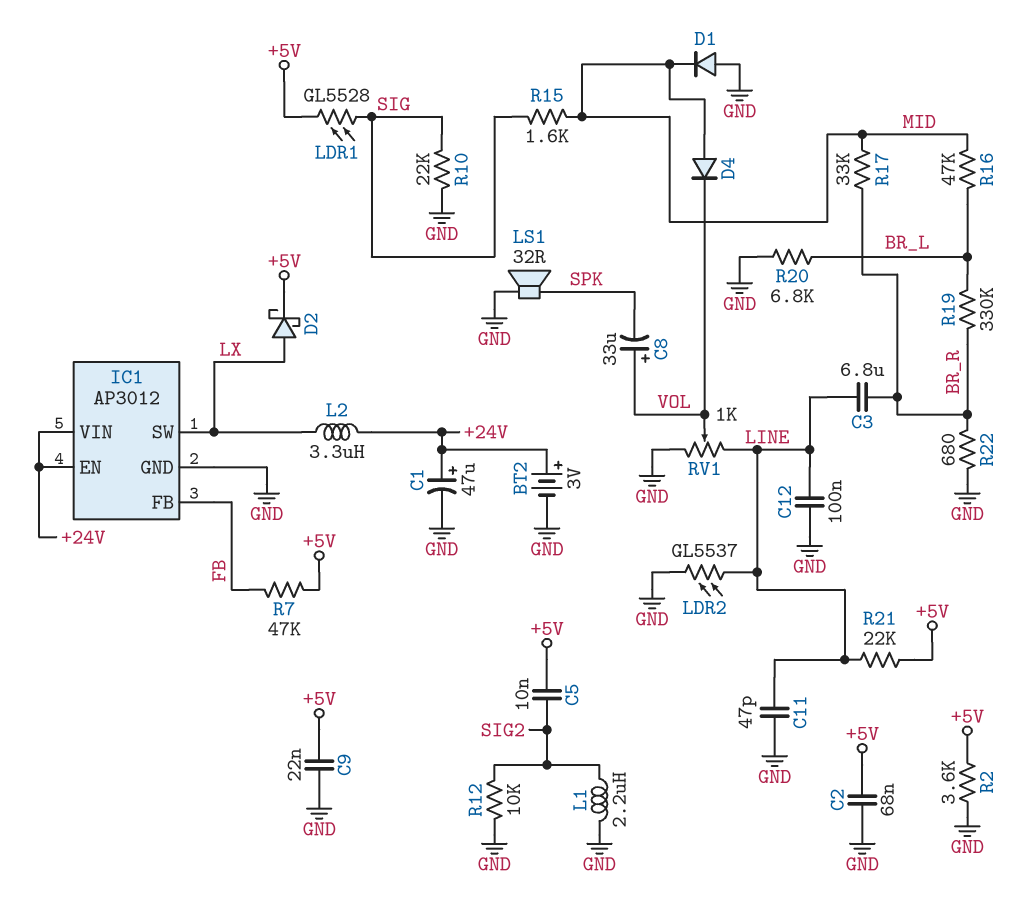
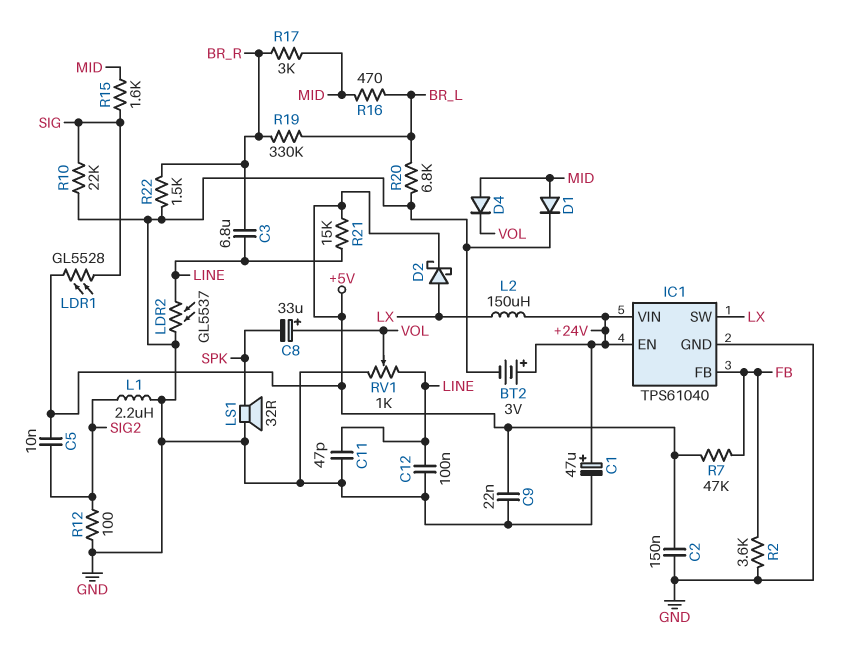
C2: 68nF (+5V, GND) -> 150nF (+5V, GND)
D1: diode (A GND, K MID) -> diode (A MID, K GND)
IC1: AP3012 -> TPS61040
L2: 3.3uH (+24V, LX) -> 150uH (+24V, LX)
R2: 3.6k (+5V, GND) -> 3.6k (FB, GND)
R12: 10k (GND, SIG2) -> 100 (GND, SIG2)
R16: 47k (BR_L, MID) -> 470 (BR_L, MID)
R17: 33k (BR_R, MID) -> 3k (BR_R, MID)
R21: 22k (+5V, LINE) -> 15k (+5V, LINE)
R22: 680 (BR_R, GND) -> 1.5k (BR_R, GND)

